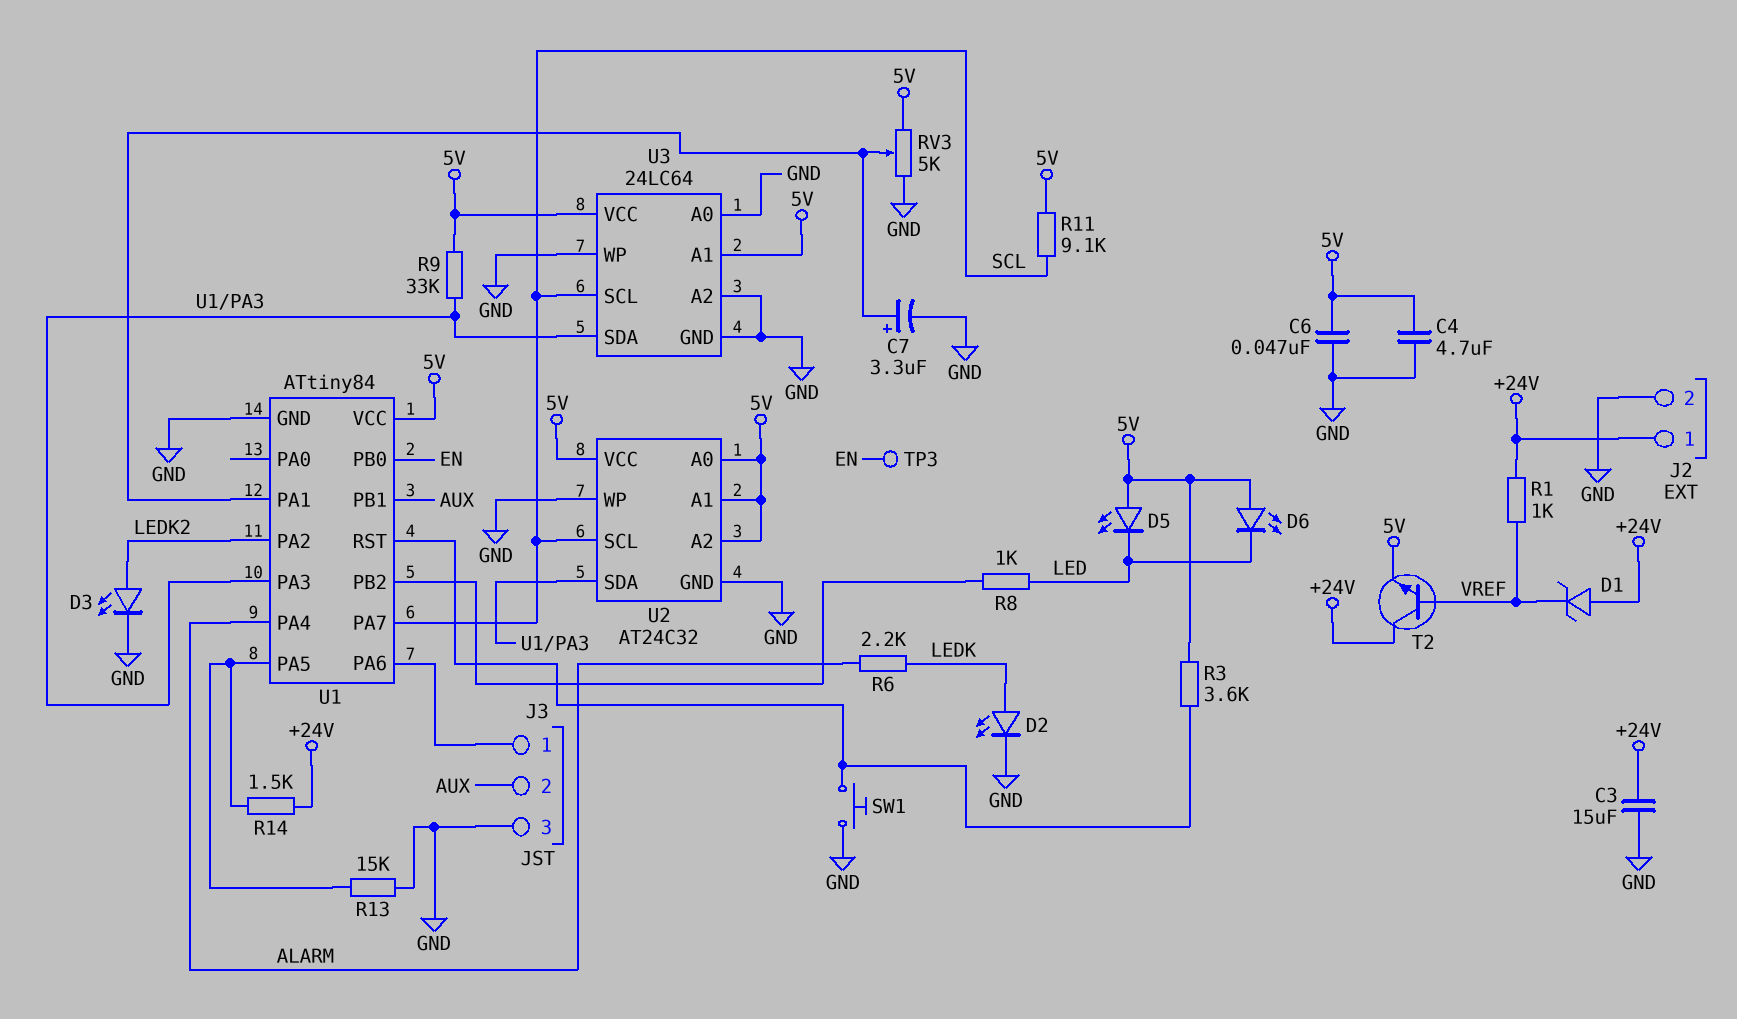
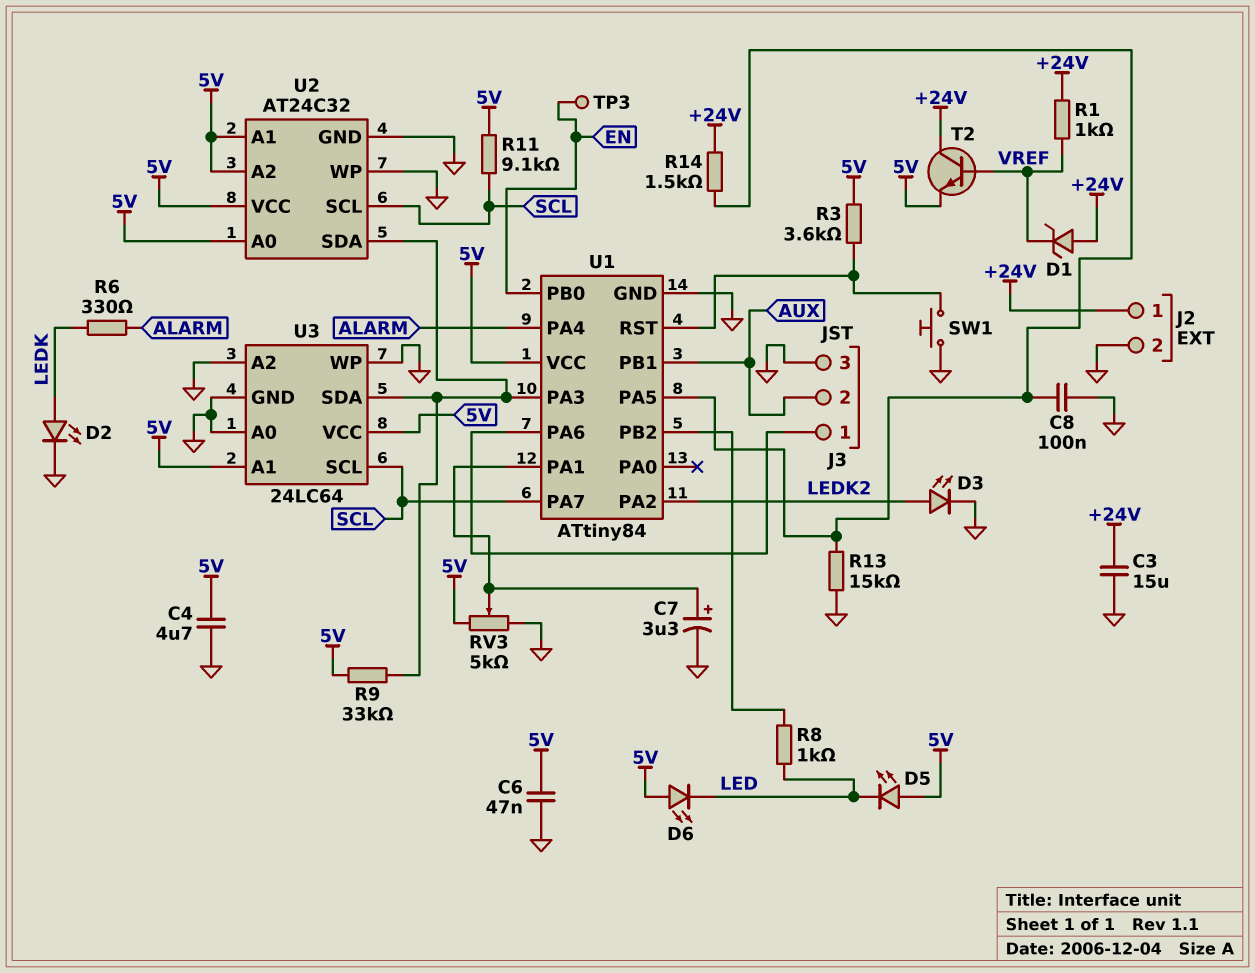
C8: none -> 100nF (GND, U1/PA5)
R6: 2.2k (ALARM, LEDK) -> 330 (ALARM, LEDK)

